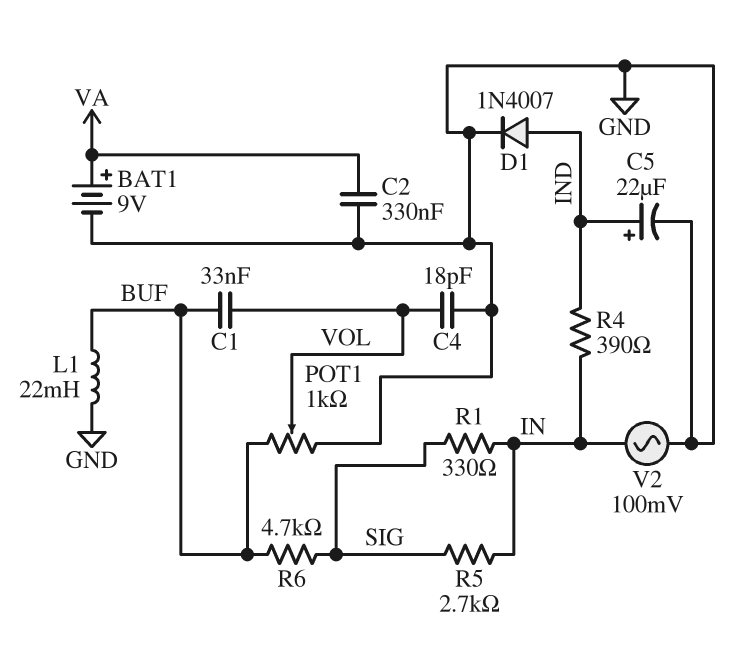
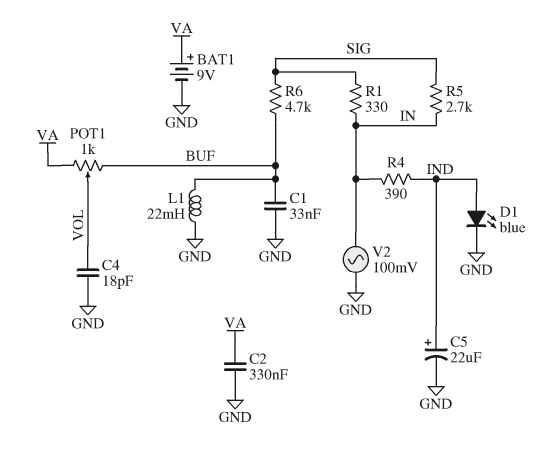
C1: 33nF (BUF, VOL) -> 33nF (BUF, GND)
D1: diode 1N4007 (A IND, K GND) -> LED blue (A IND, K GND)
POT1: 1k (BUF, GND, wiper VOL) -> 1k (BUF, VA, wiper VOL)

